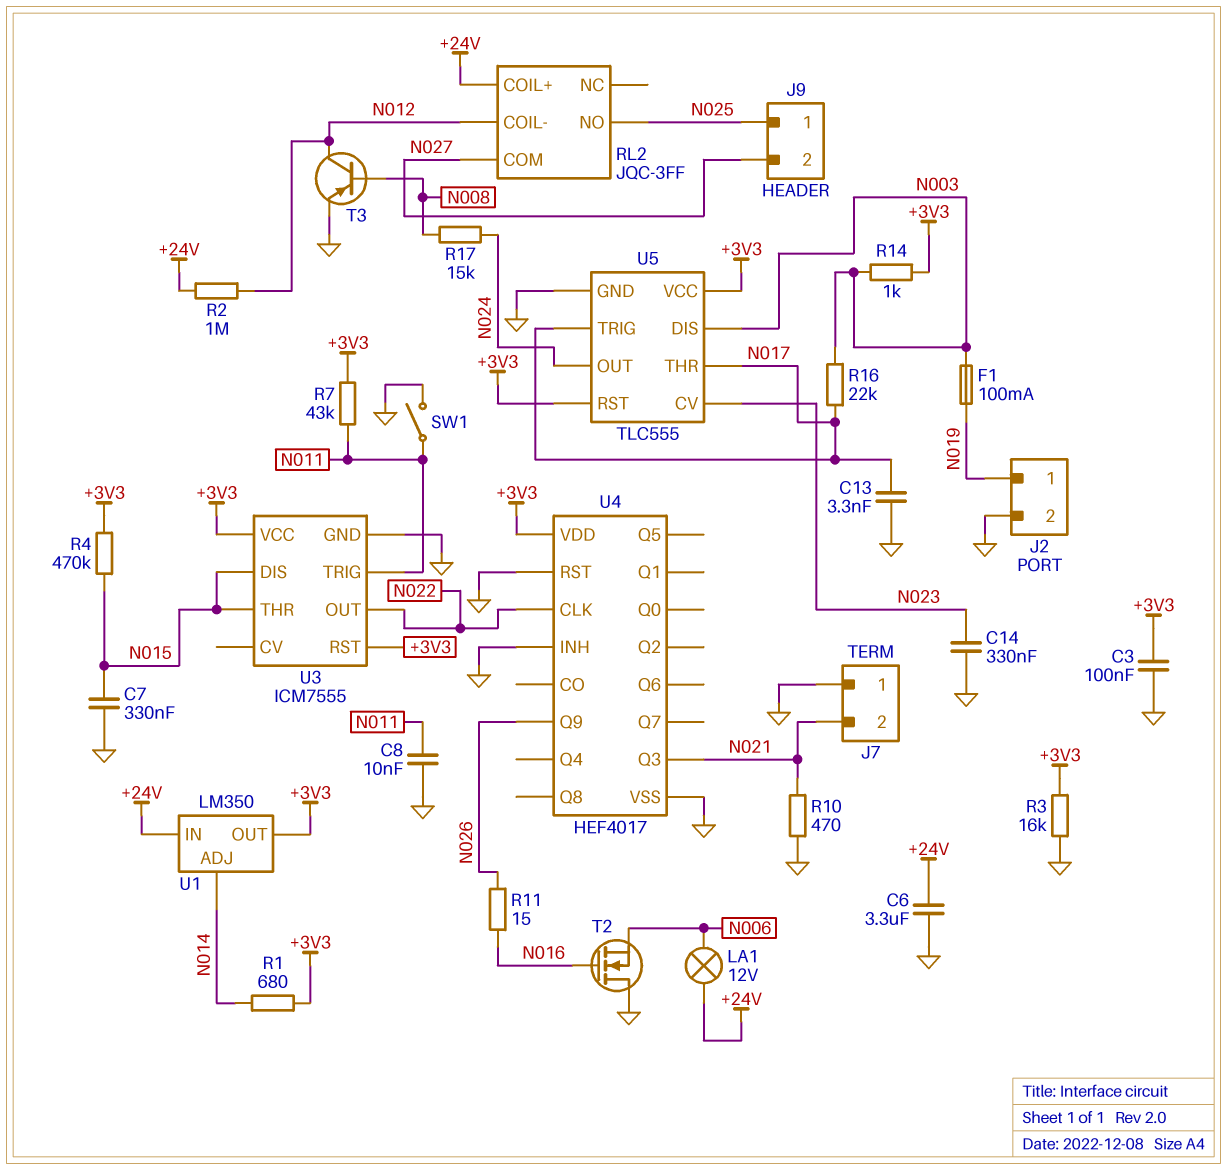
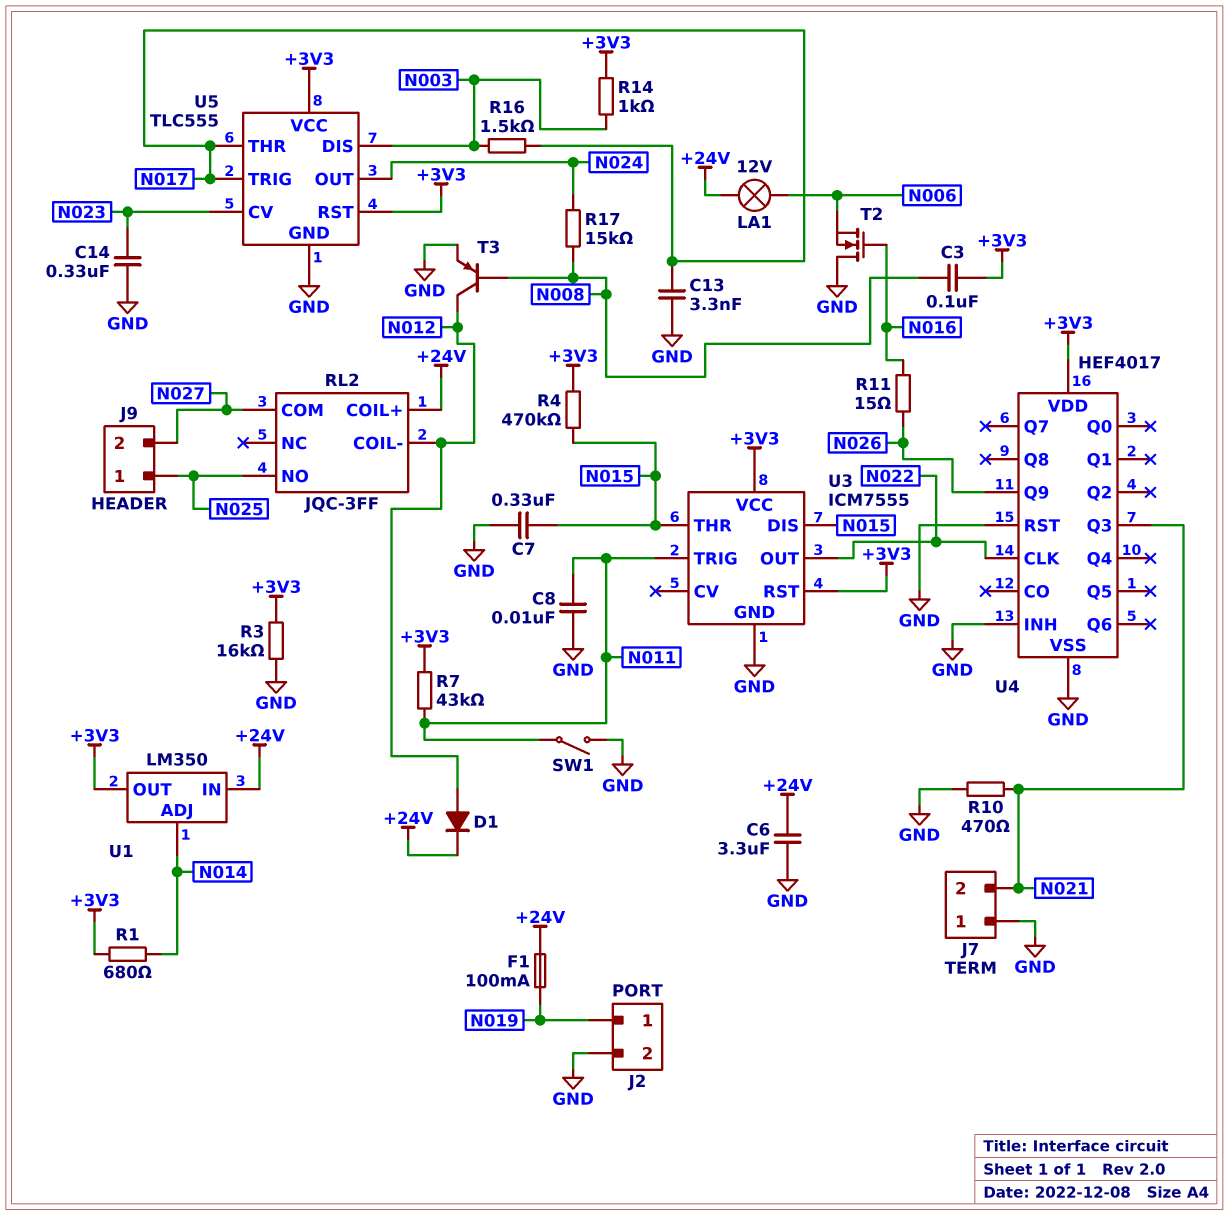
C3: 100nF (+3V3, GND) -> 100nF (+3V3, N008)
D1: none -> diode (A N012, K +24V)
F1: 100mA (N003, N019) -> 100mA (+24V, N019)
R2: 1M (+24V, N012) -> none
R16: 22k (N003, N017) -> 1.5k (N003, N017)

